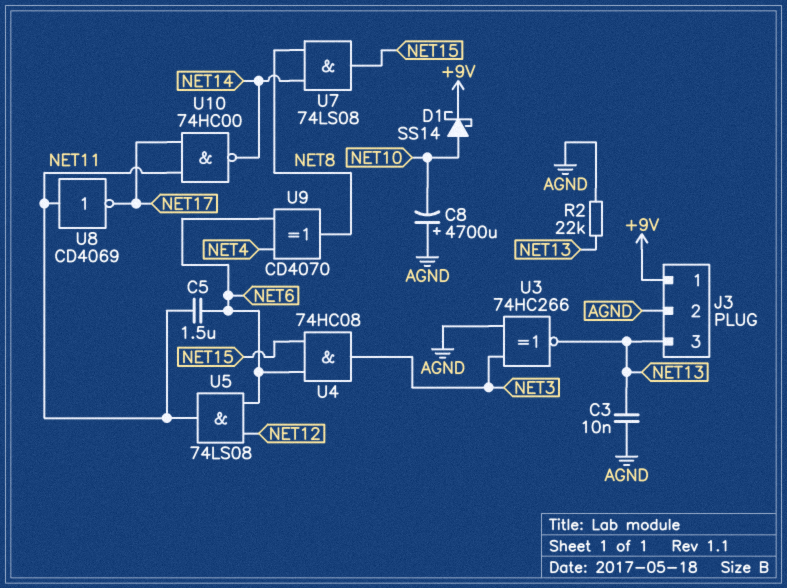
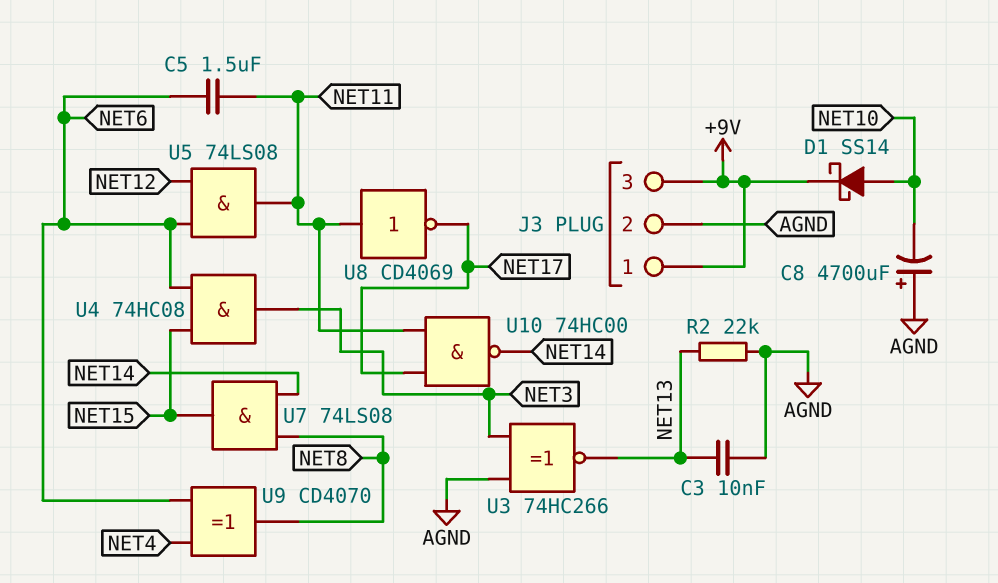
J3 pin 3: NET13 -> +9V

